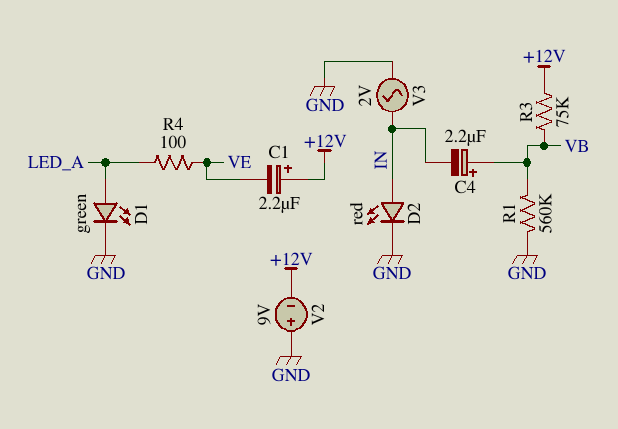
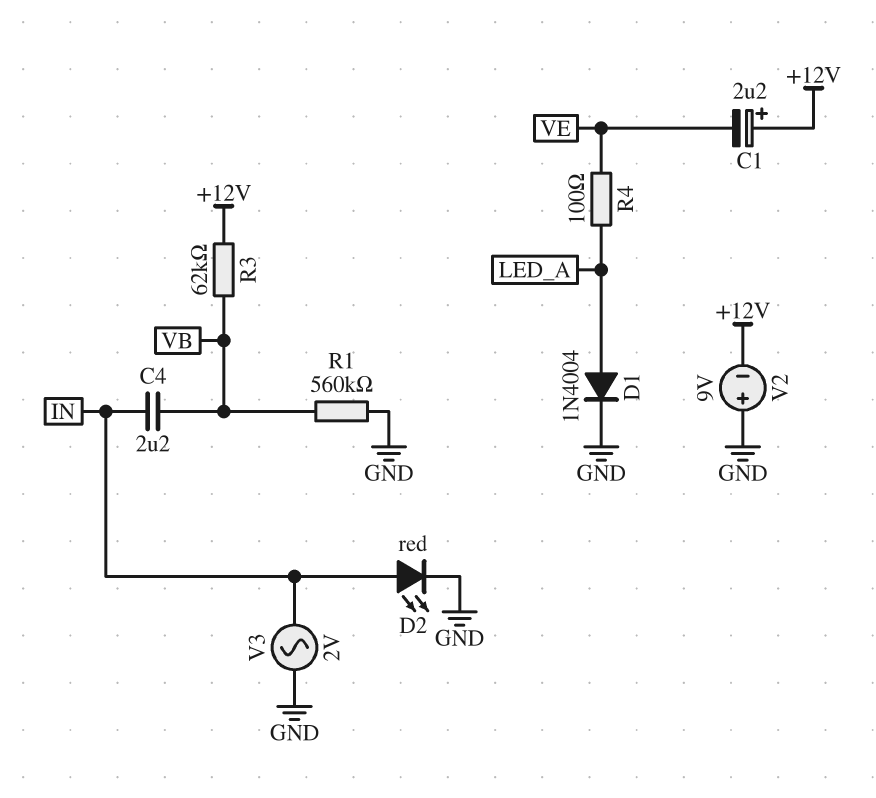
C4: 2.2uF (plus VB, minus IN) -> 2.2uF (IN, VB)
D1: LED green (A LED_A, K GND) -> diode 1N4004 (A LED_A, K GND)
R3: 75k (+12V, VB) -> 62k (+12V, VB)

